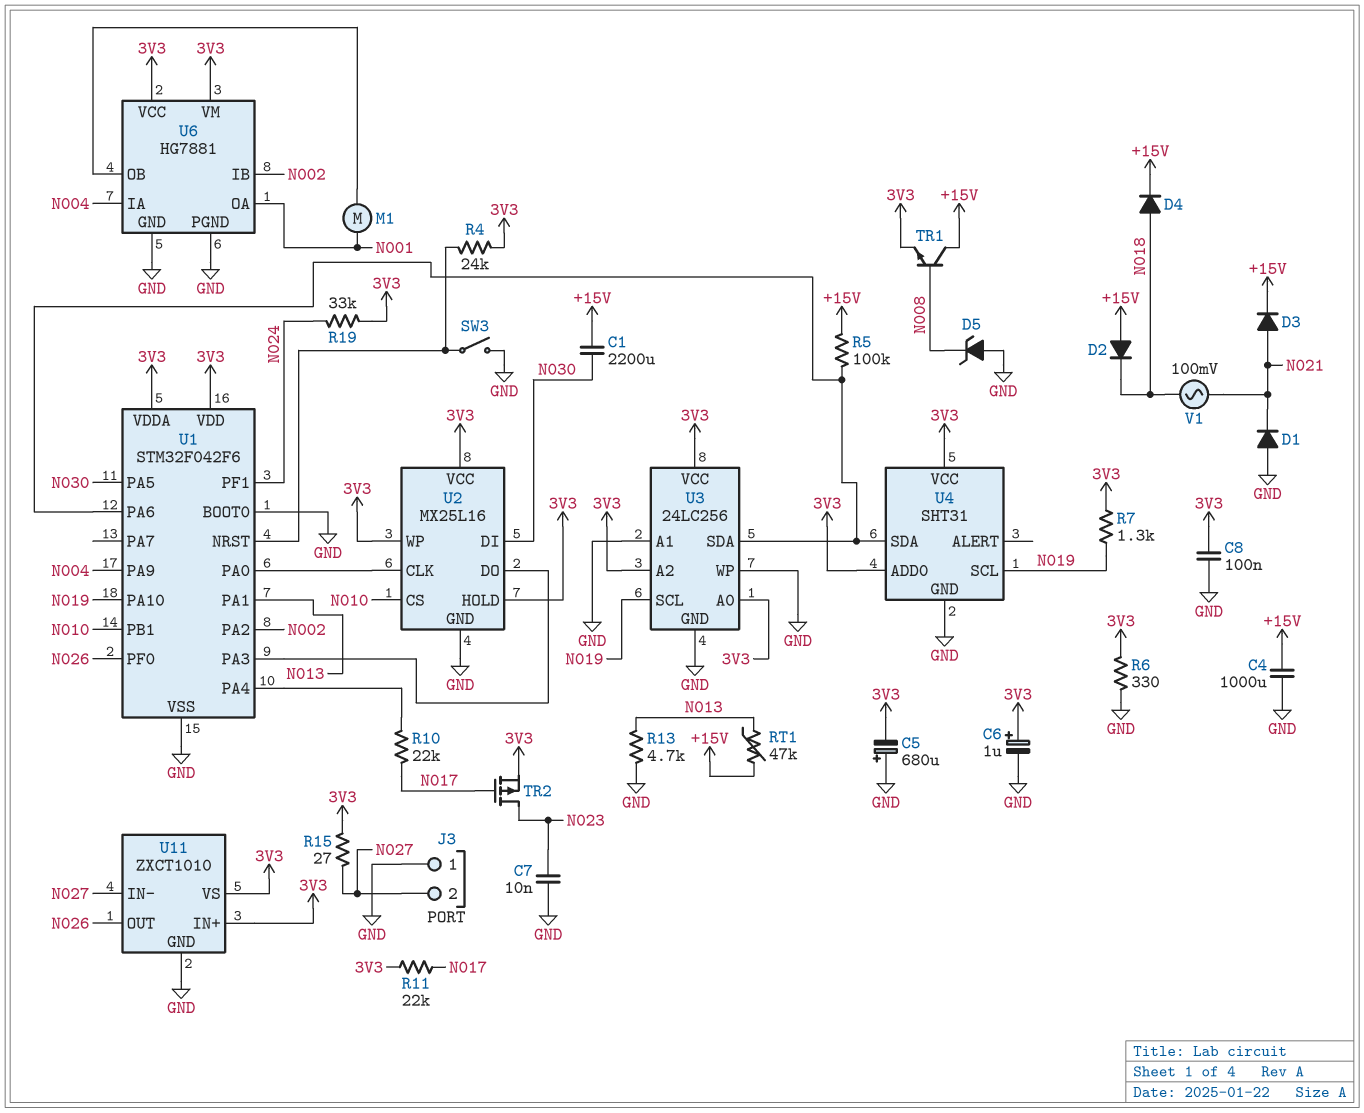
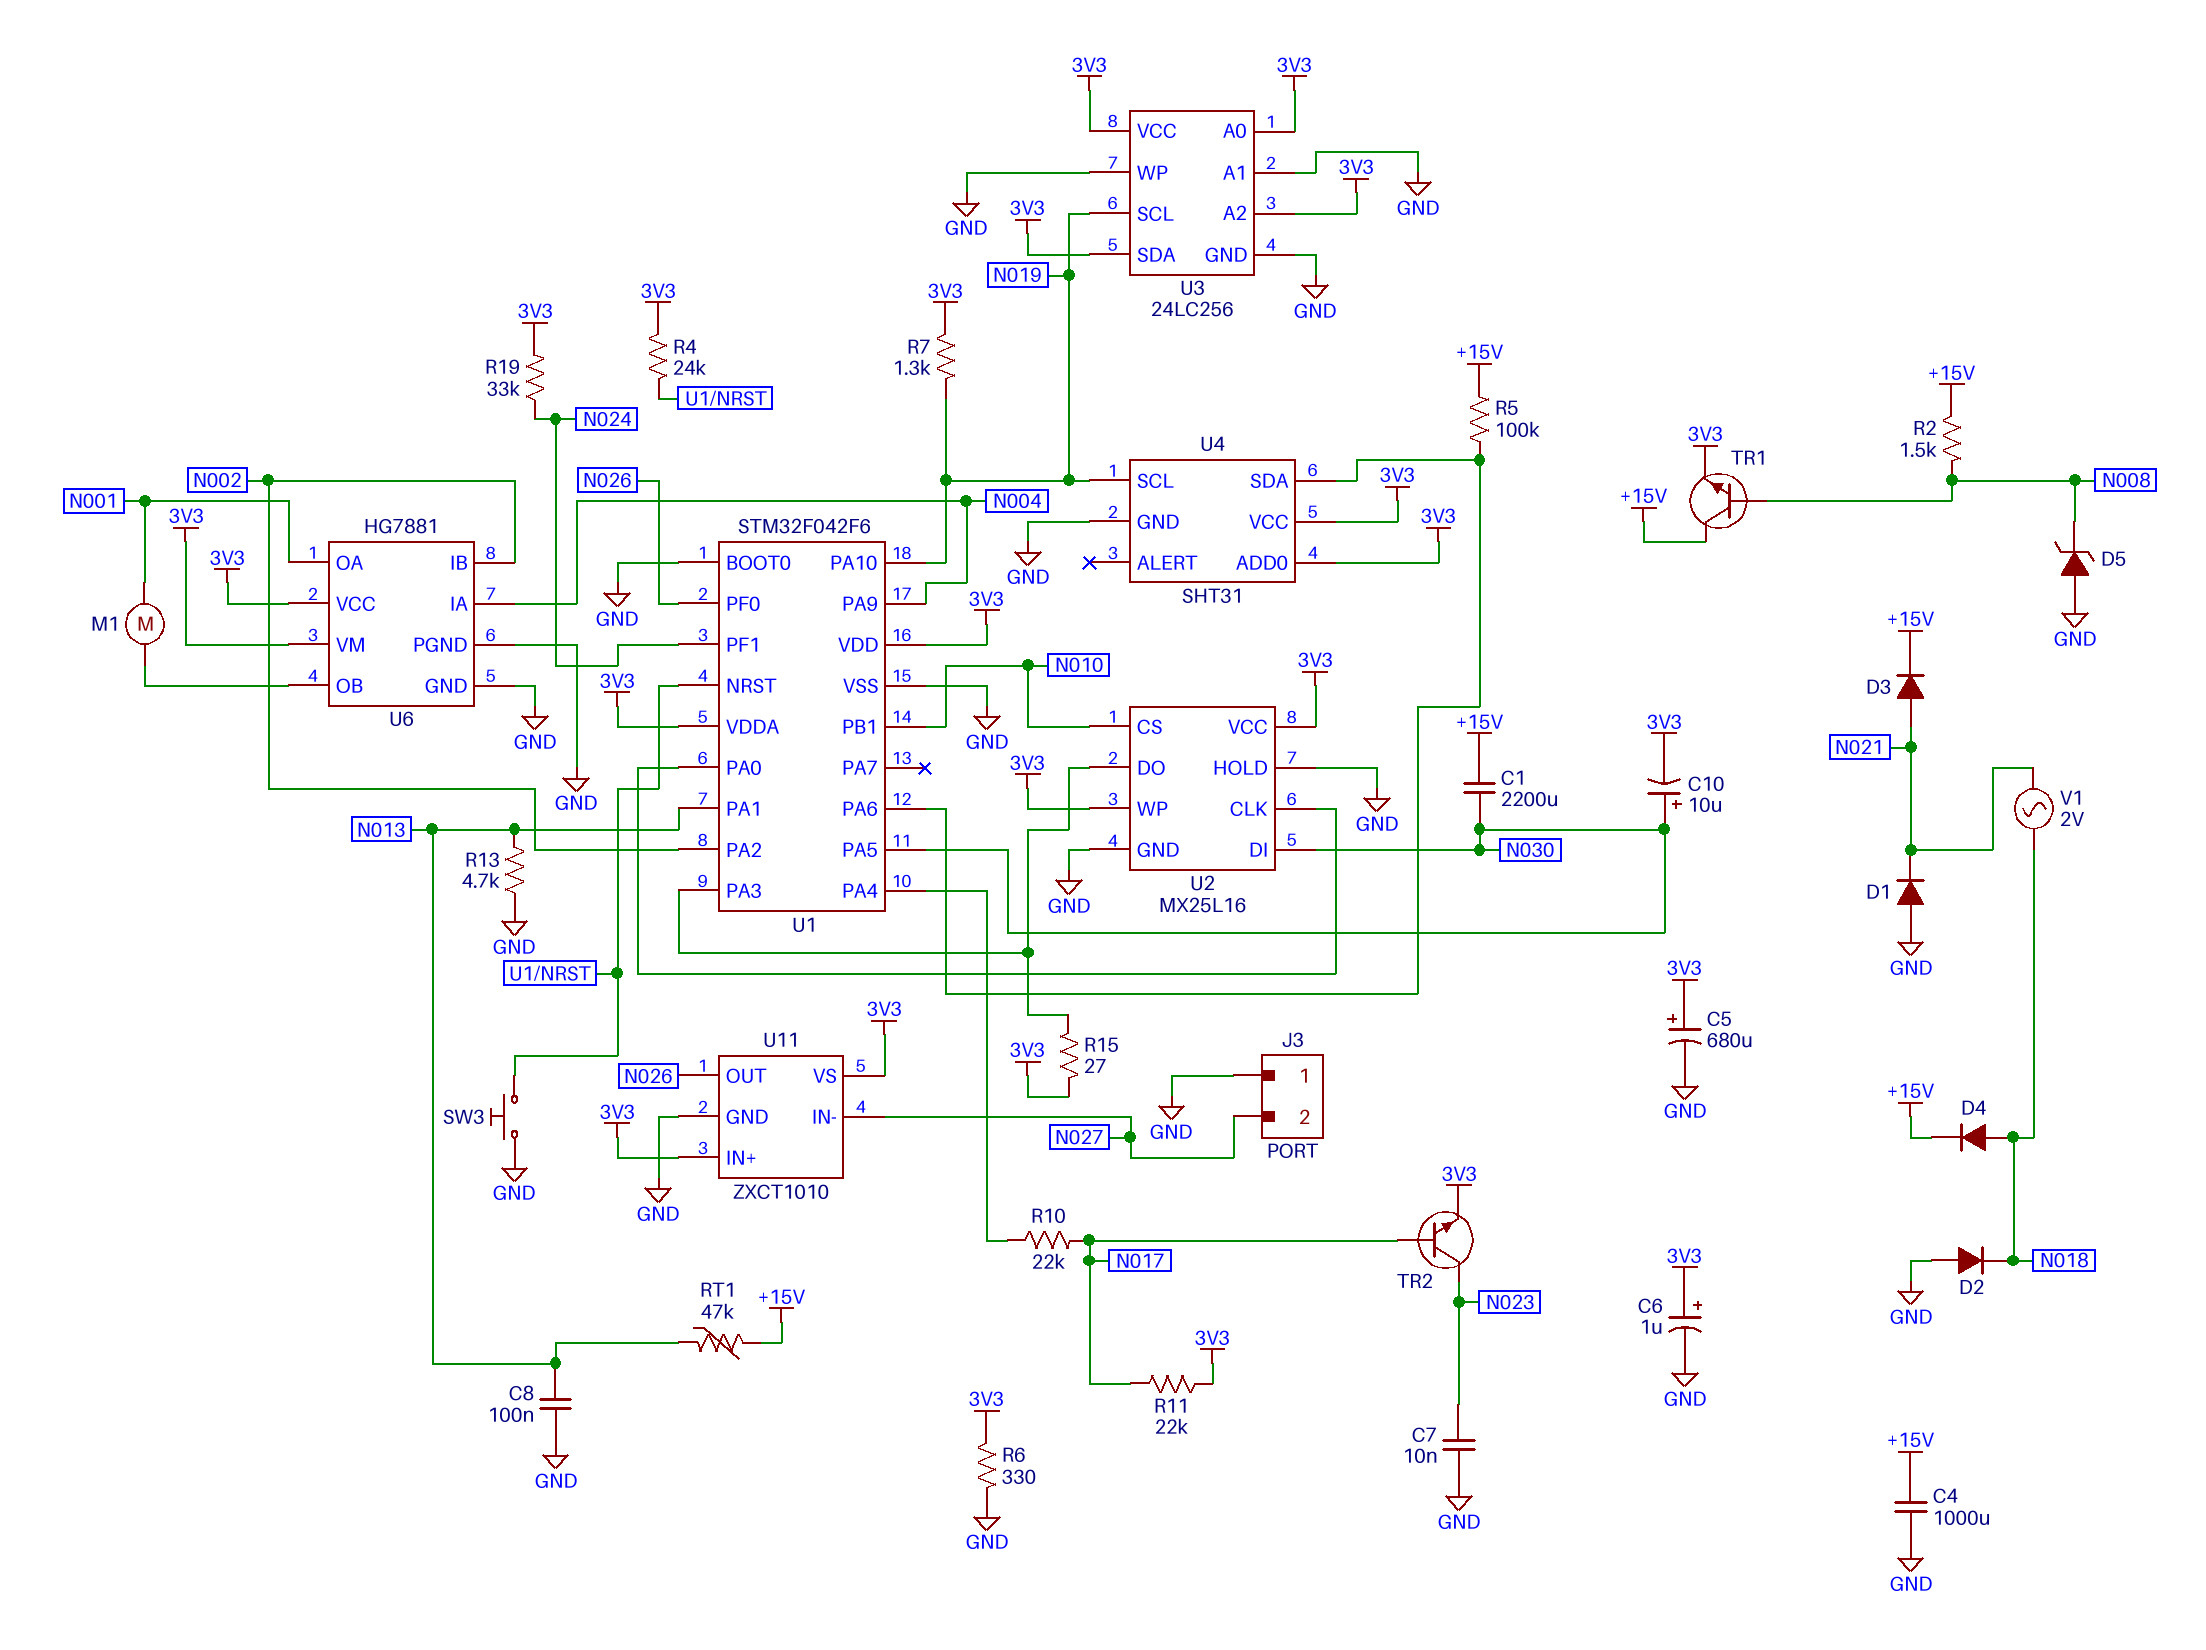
C5: 680uF (plus GND, minus 3V3) -> 680uF (plus 3V3, minus GND)
C8: 100nF (3V3, GND) -> 100nF (GND, N013)
C10: none -> 10uF (plus N030, minus 3V3)
D2: diode (A +15V, K N018) -> diode (A GND, K N018)
R2: none -> 1.5k (+15V, N008)
R15: 27 (3V3, N027) -> 27 (3V3, U1/PA3)
SW3: switch (GND, U1/NRST) -> button (GND, U1/NRST)
TR2: PMOS (G N017, D N023, S 3V3) -> NPN (B N017, C N023, E 3V3)
U2 pin HOLD: 3V3 -> GND
U3 pin SDA: U1/PA6 -> 3V3
V1: AC 100mV (N018, N021) -> AC 2V (N018, N021)

